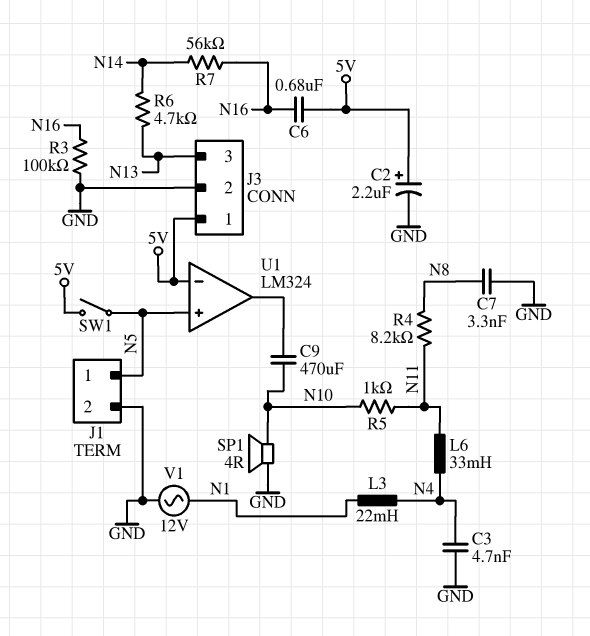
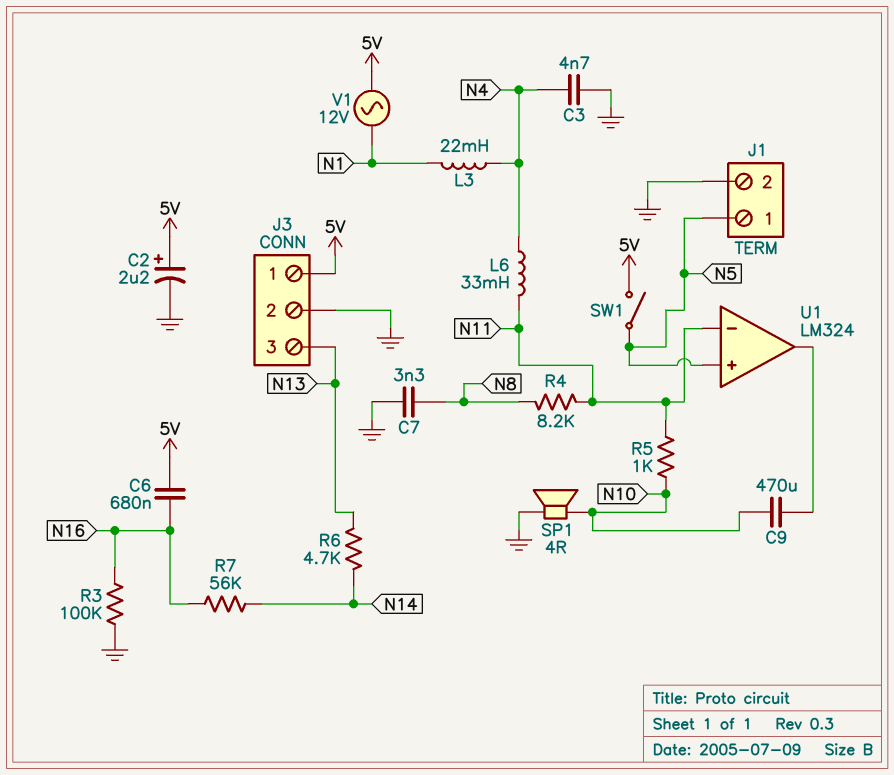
U1 pin in-: 5V -> N11
V1: AC 12V (GND, N1) -> AC 12V (5V, N1)

